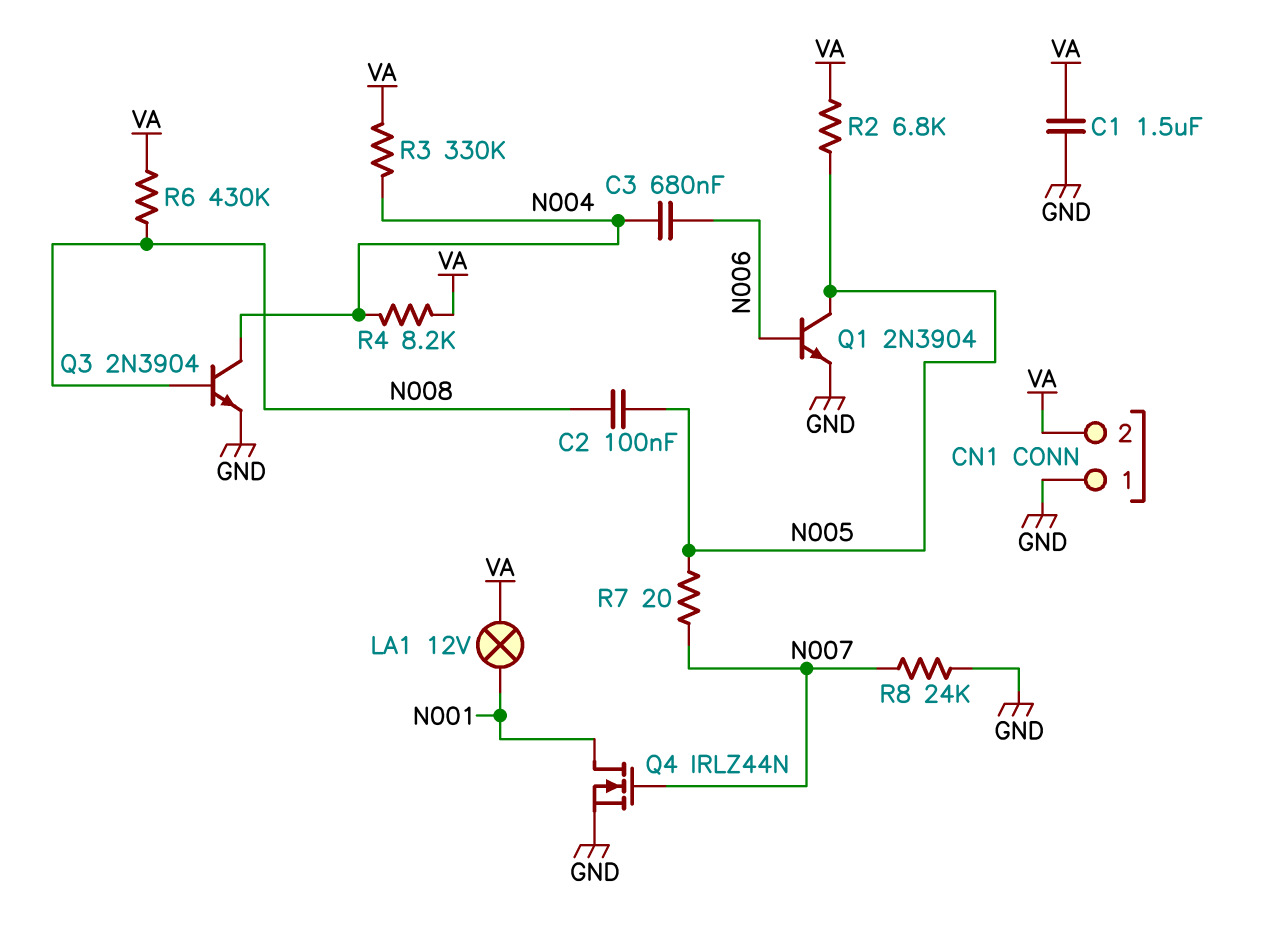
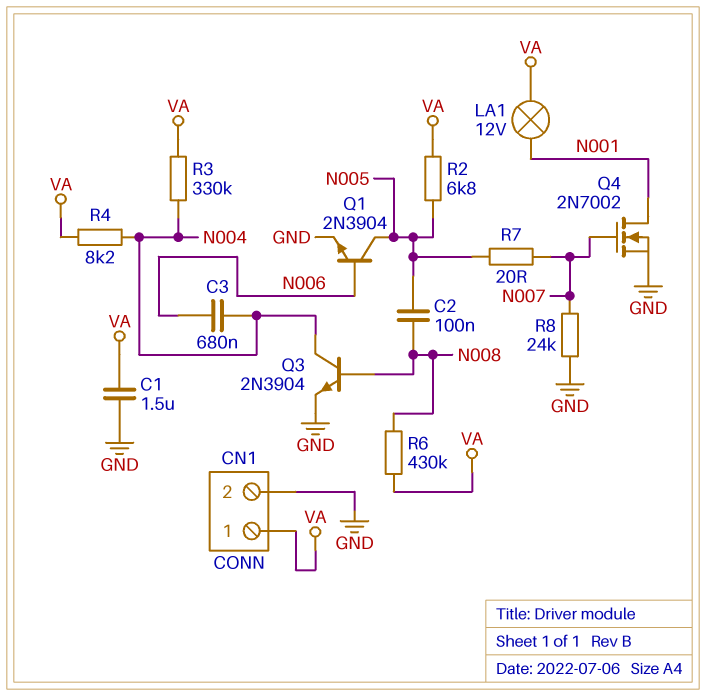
CN1 pin 1: GND -> VA
CN1 pin 2: VA -> GND
Q4: NMOS IRLZ44N (G N007, D N001, S GND) -> NMOS 2N7002 (G N007, D N001, S GND)

